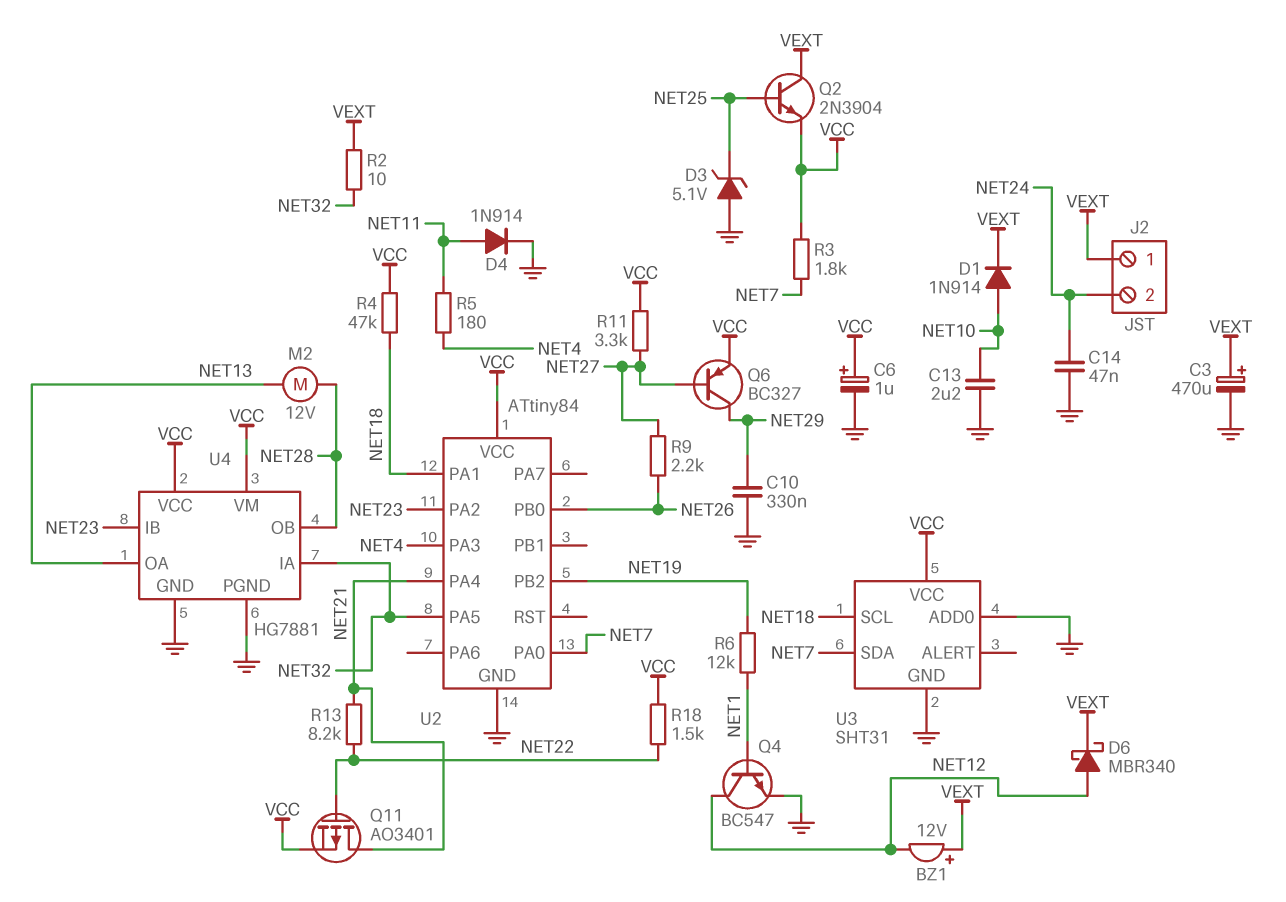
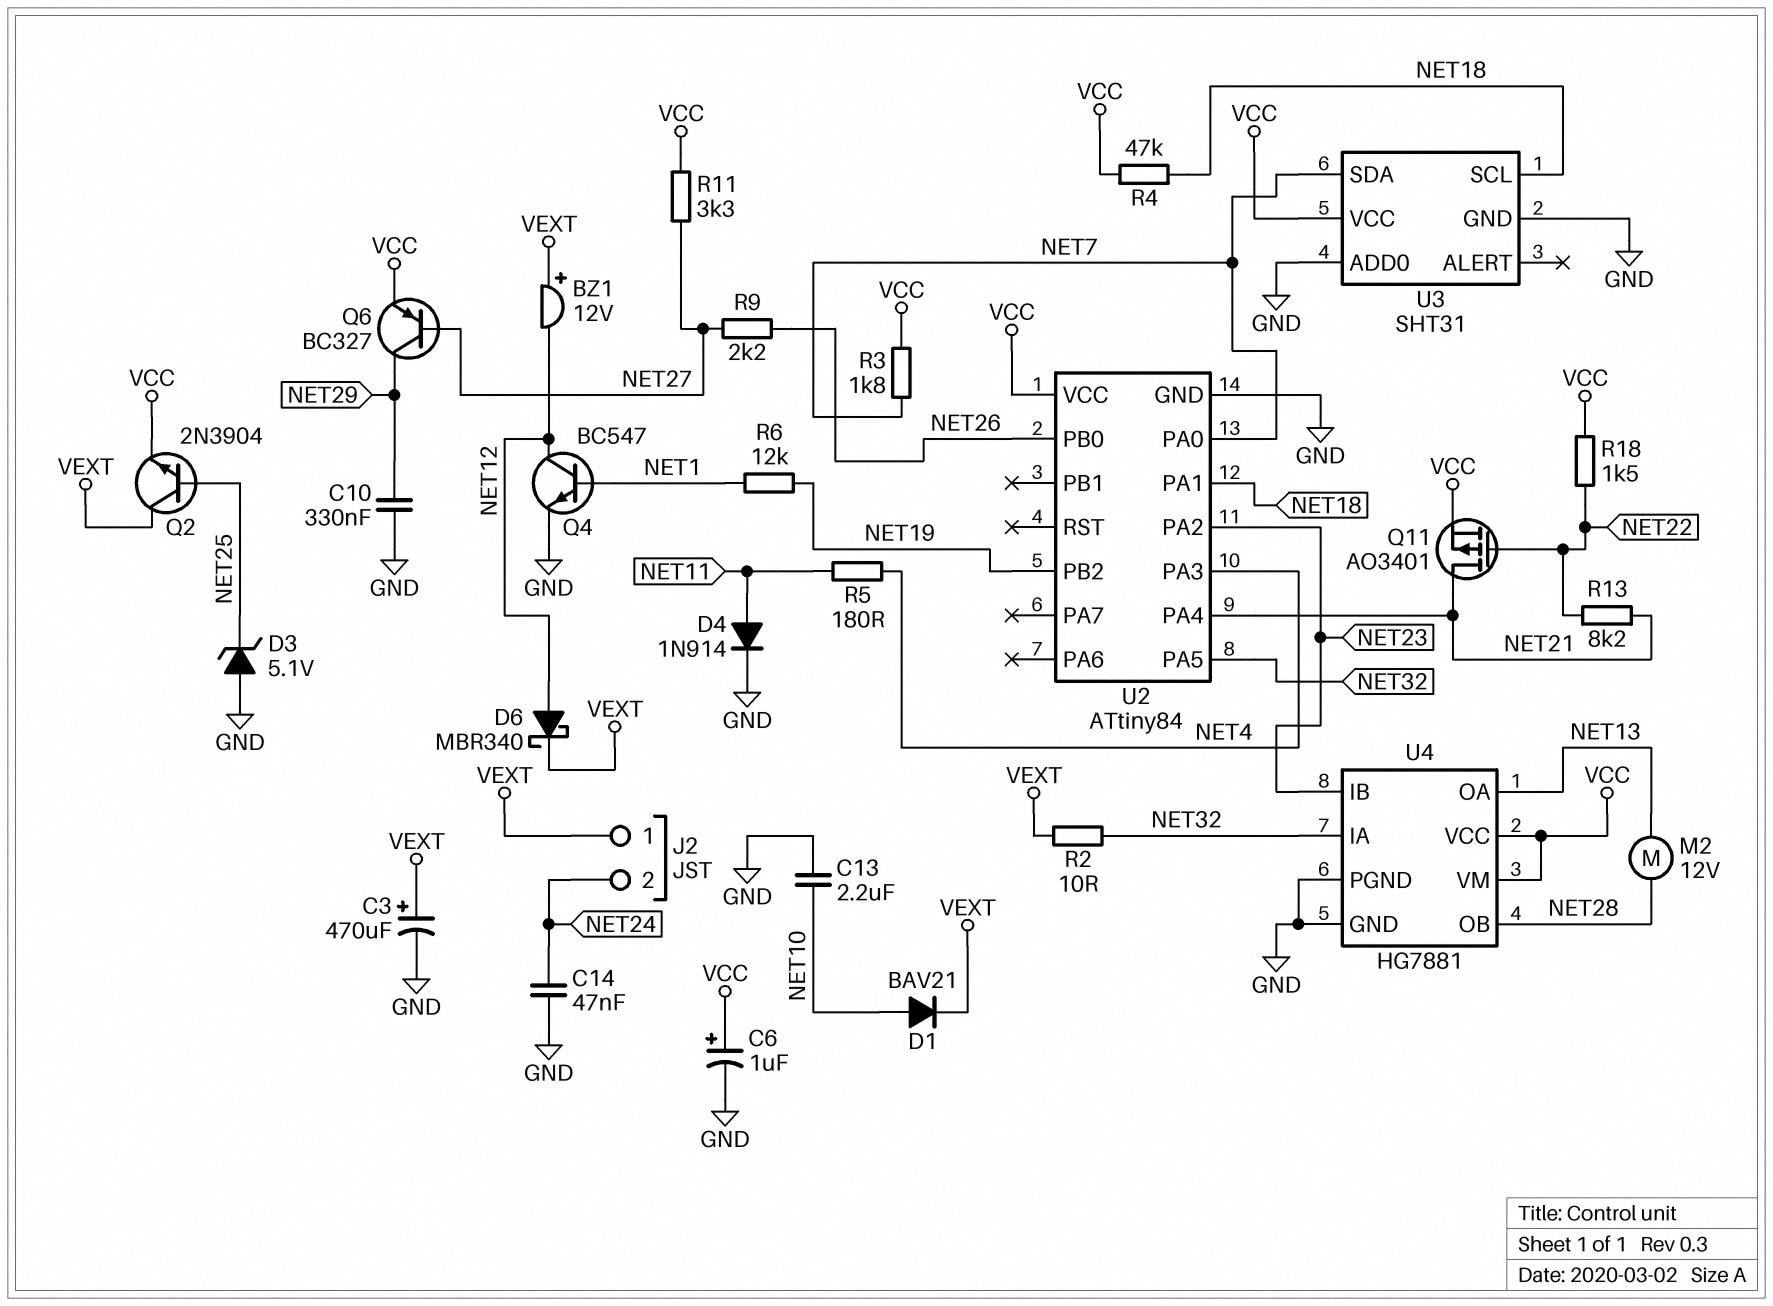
D1: diode 1N914 (A NET10, K VEXT) -> diode BAV21 (A NET10, K VEXT)

